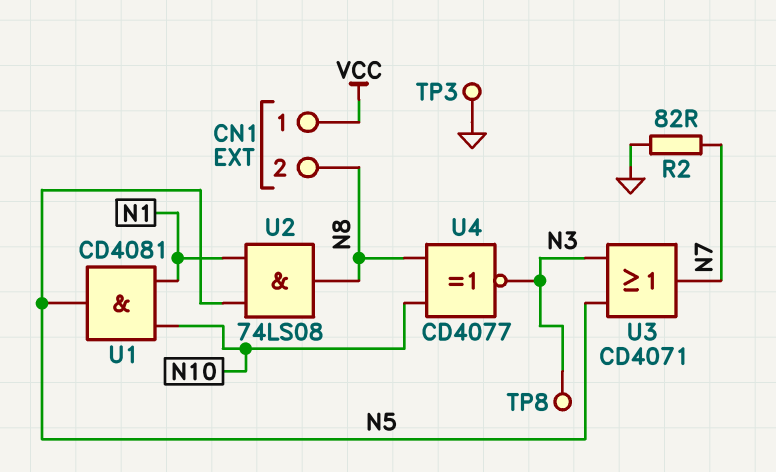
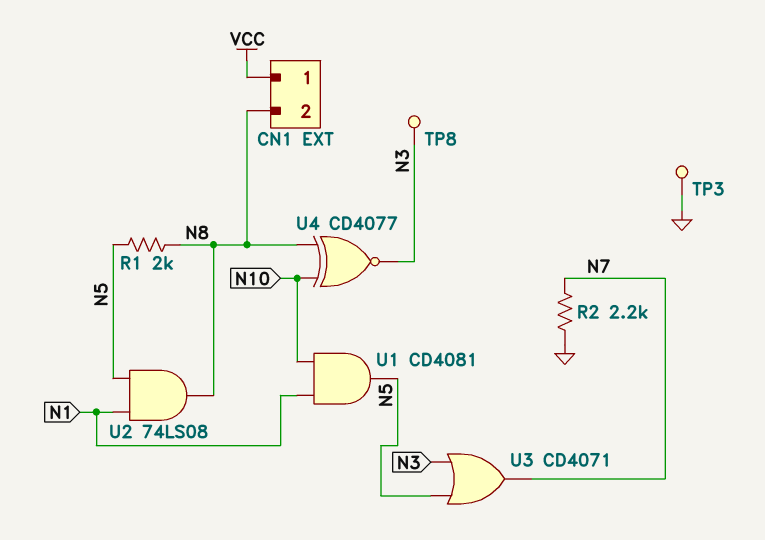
R1: none -> 2k (N5, N8)
R2: 82 (GND, N7) -> 2.2k (GND, N7)

